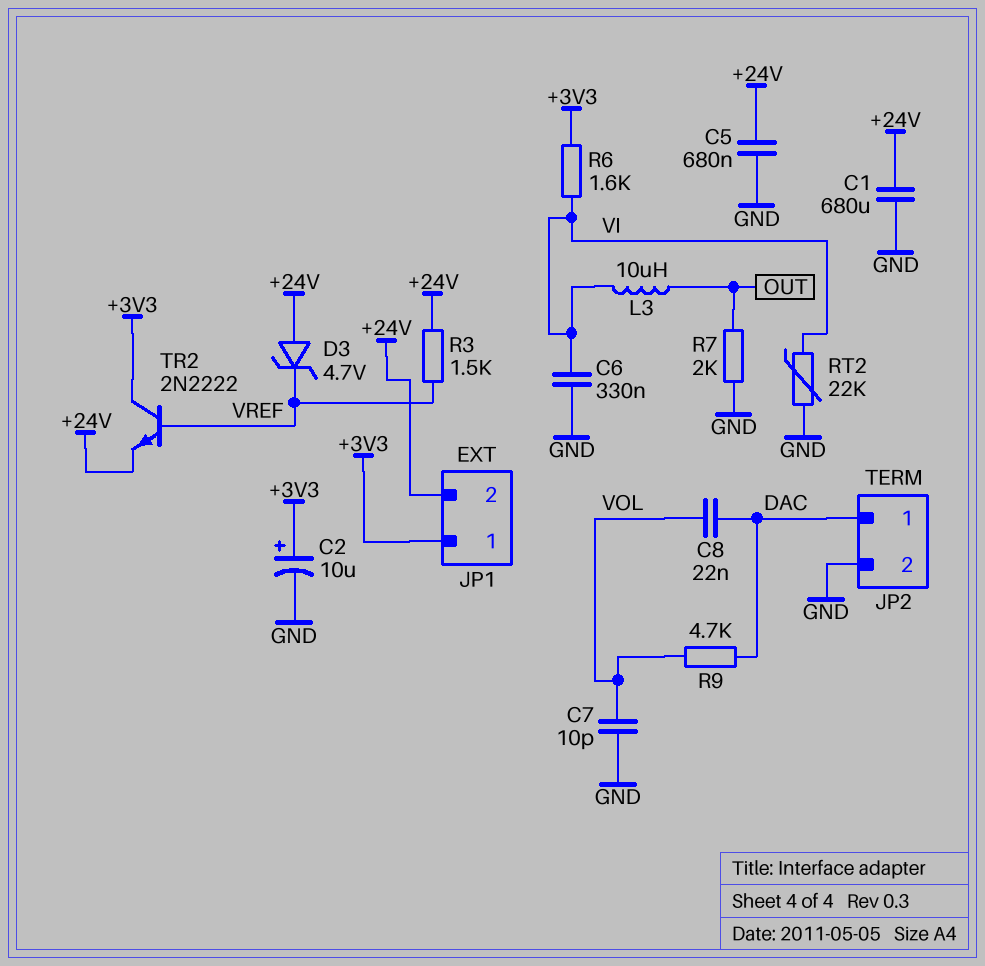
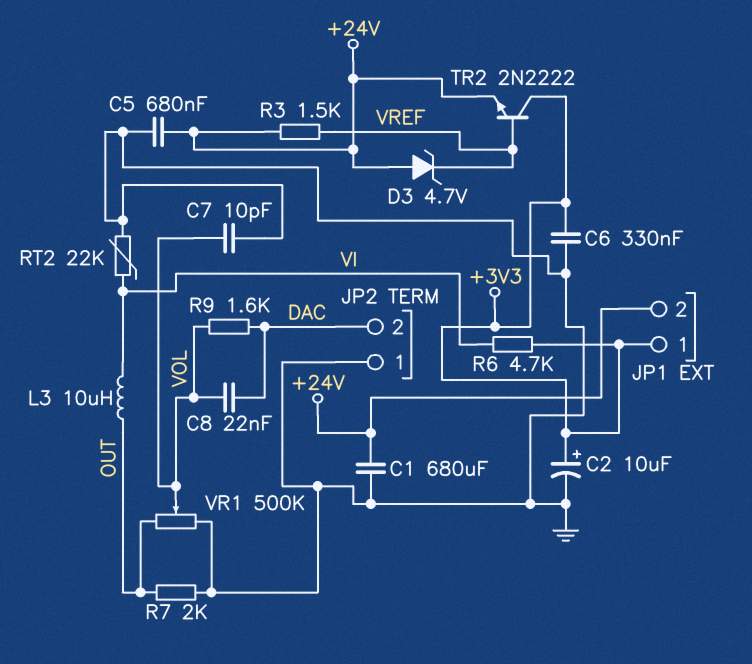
C6: 330nF (GND, VI) -> 330nF (+3V3, GND)
JP2 pin 1: DAC -> GND
JP2 pin 2: GND -> DAC
R6: 1.6k (+3V3, VI) -> 4.7k (+3V3, VI)
R9: 4.7k (DAC, VOL) -> 1.6k (DAC, VOL)
VR1: none -> 500k (GND, OUT, wiper VOL)

